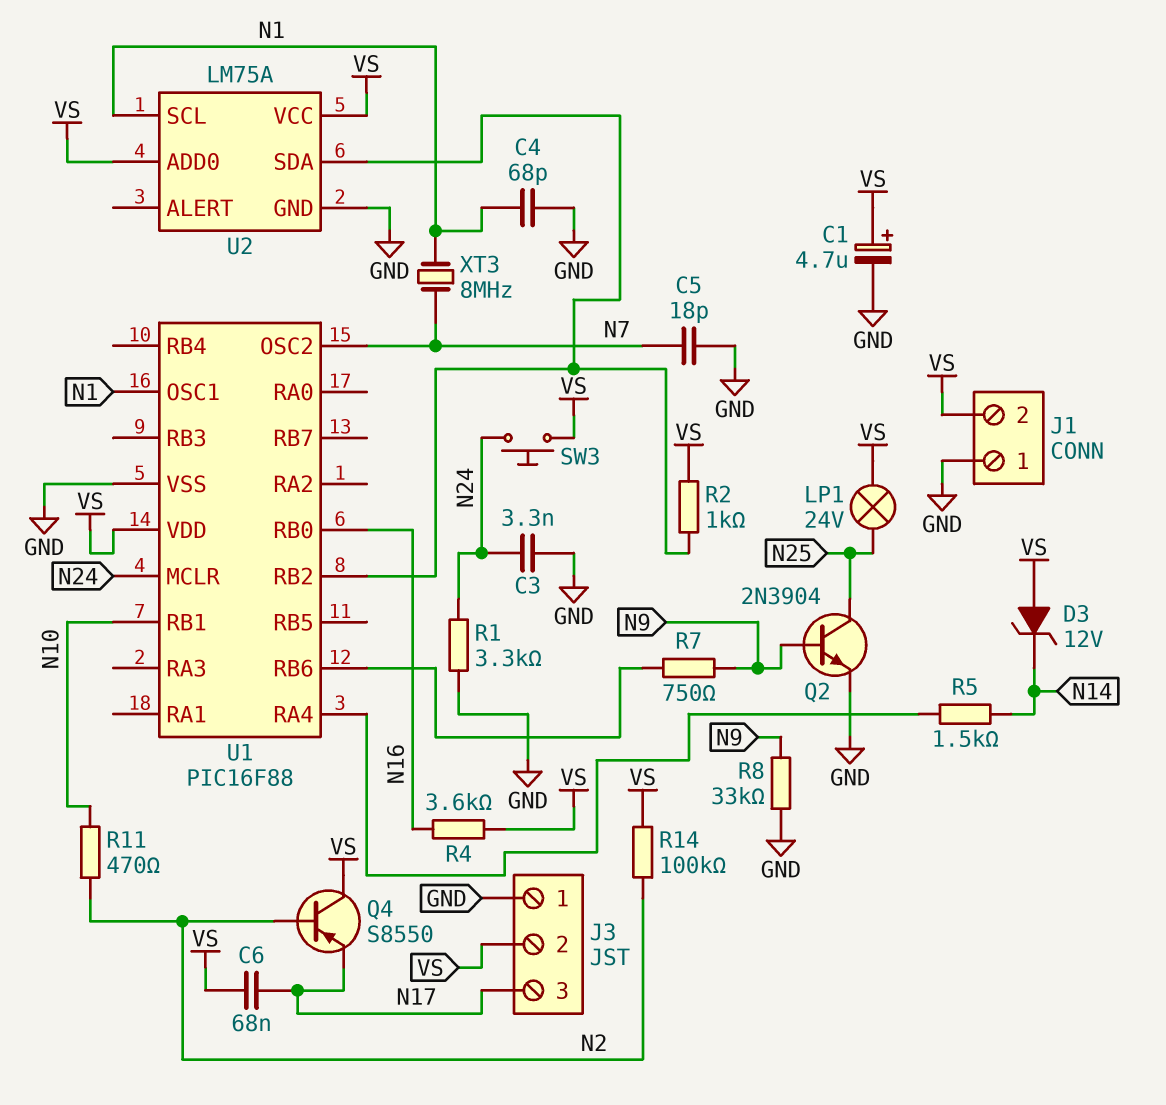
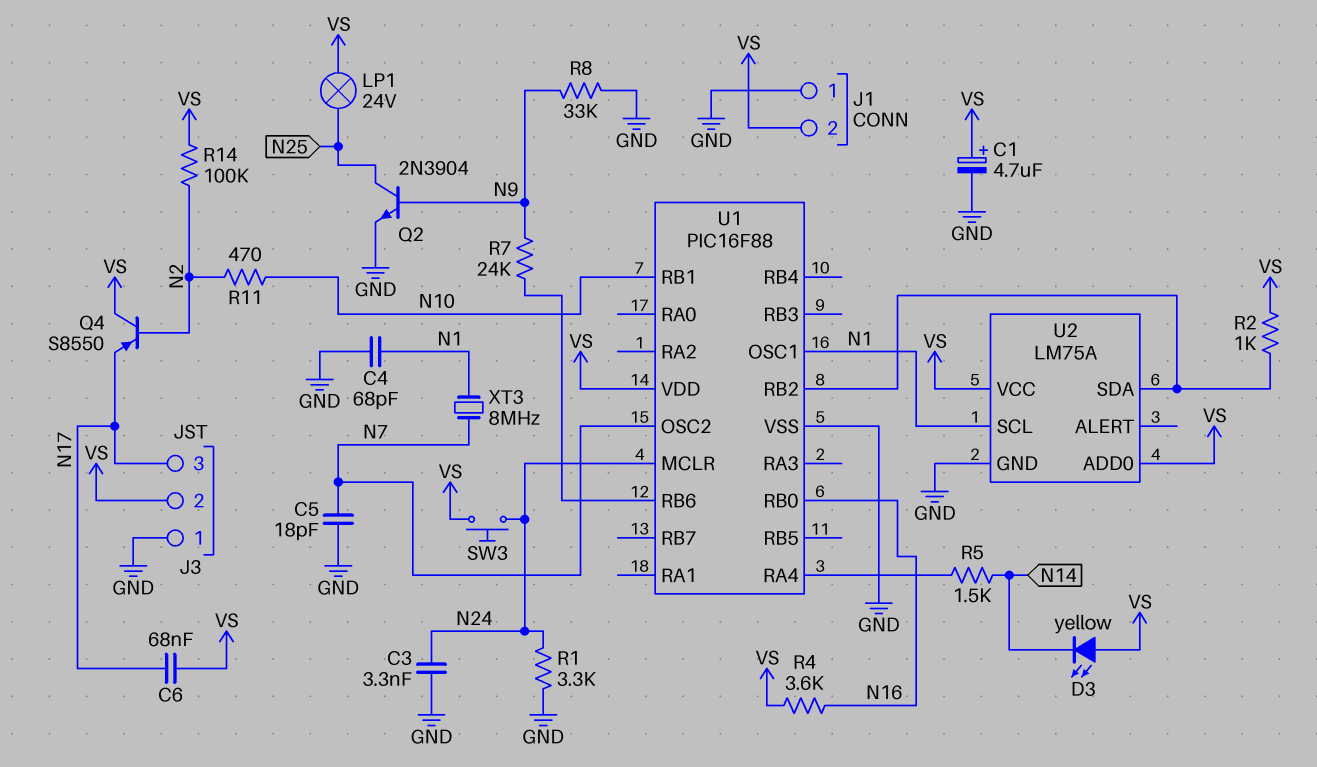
D3: zener 12V (A VS, K N14) -> LED yellow (A VS, K N14)
R7: 750 (N9, U1/RB6) -> 24k (N9, U1/RB6)

